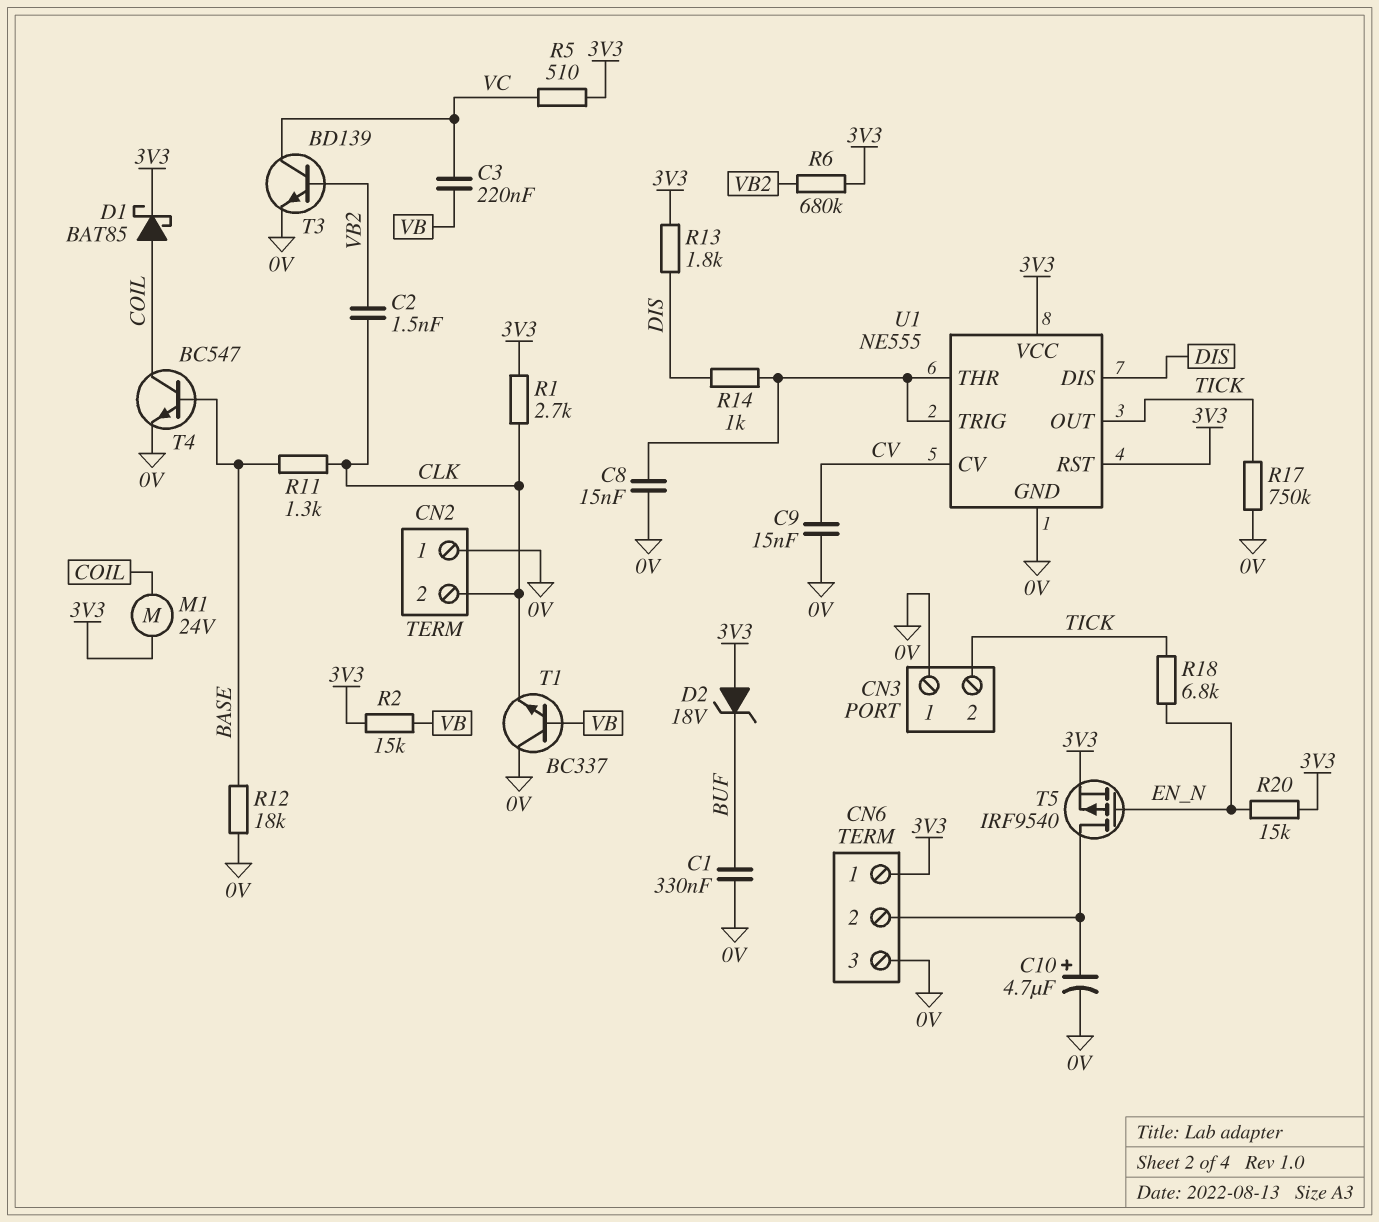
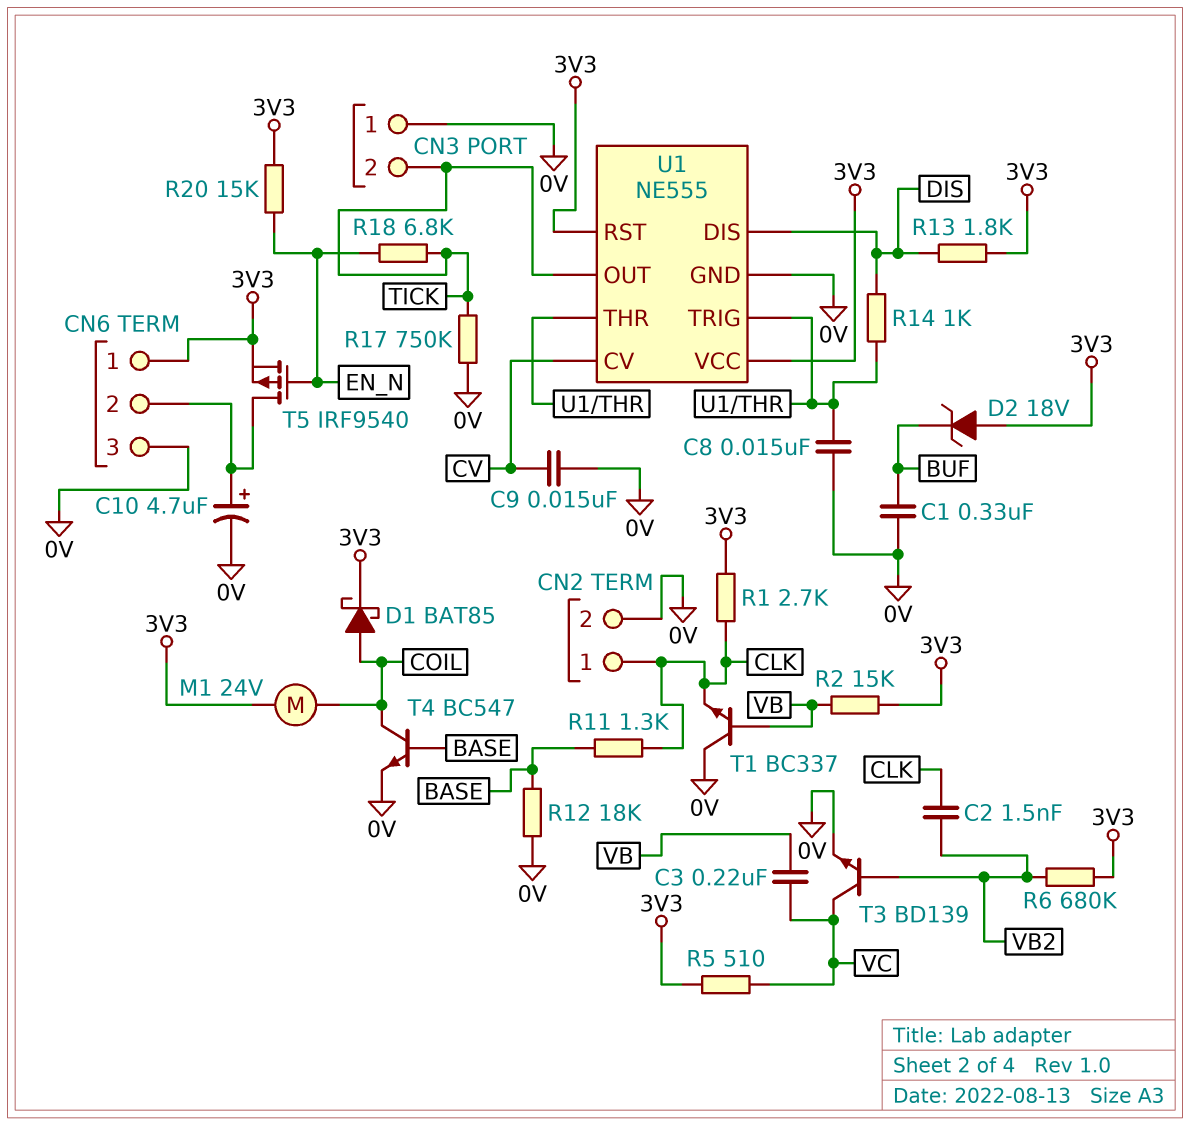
CN2 pin 1: 0V -> CLK
CN2 pin 2: CLK -> 0V

